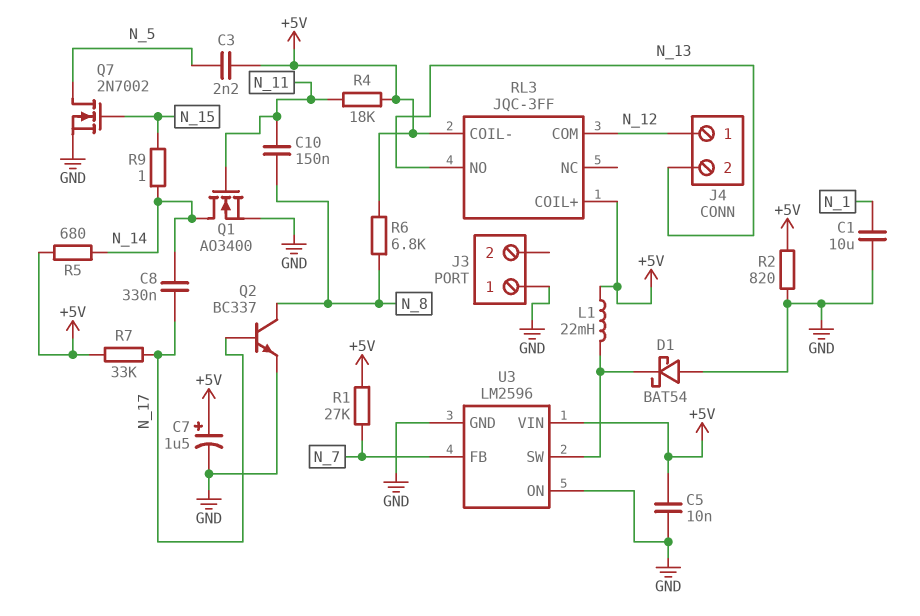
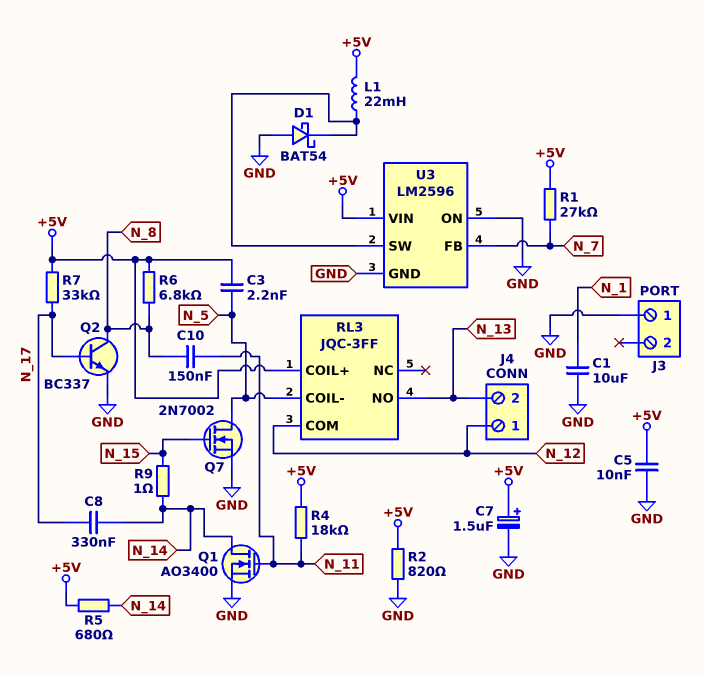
RL3 pin COIL-: +5V -> N_5

